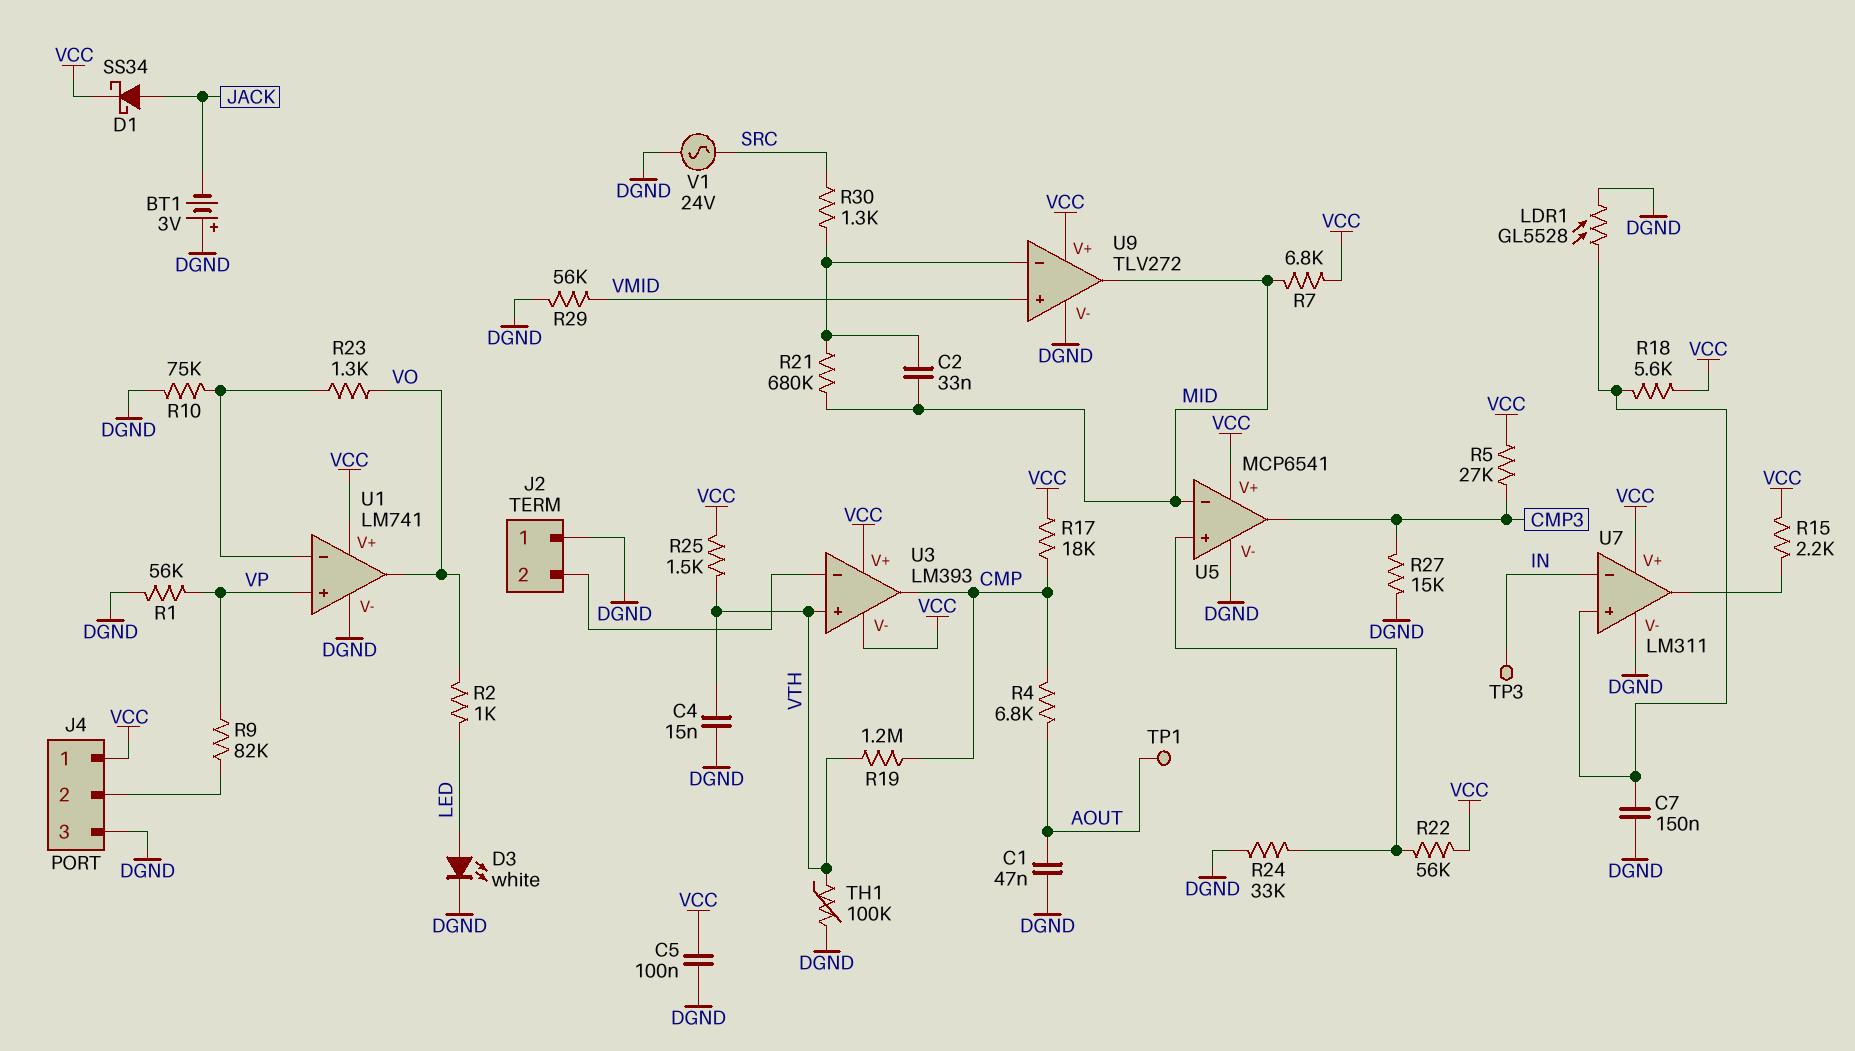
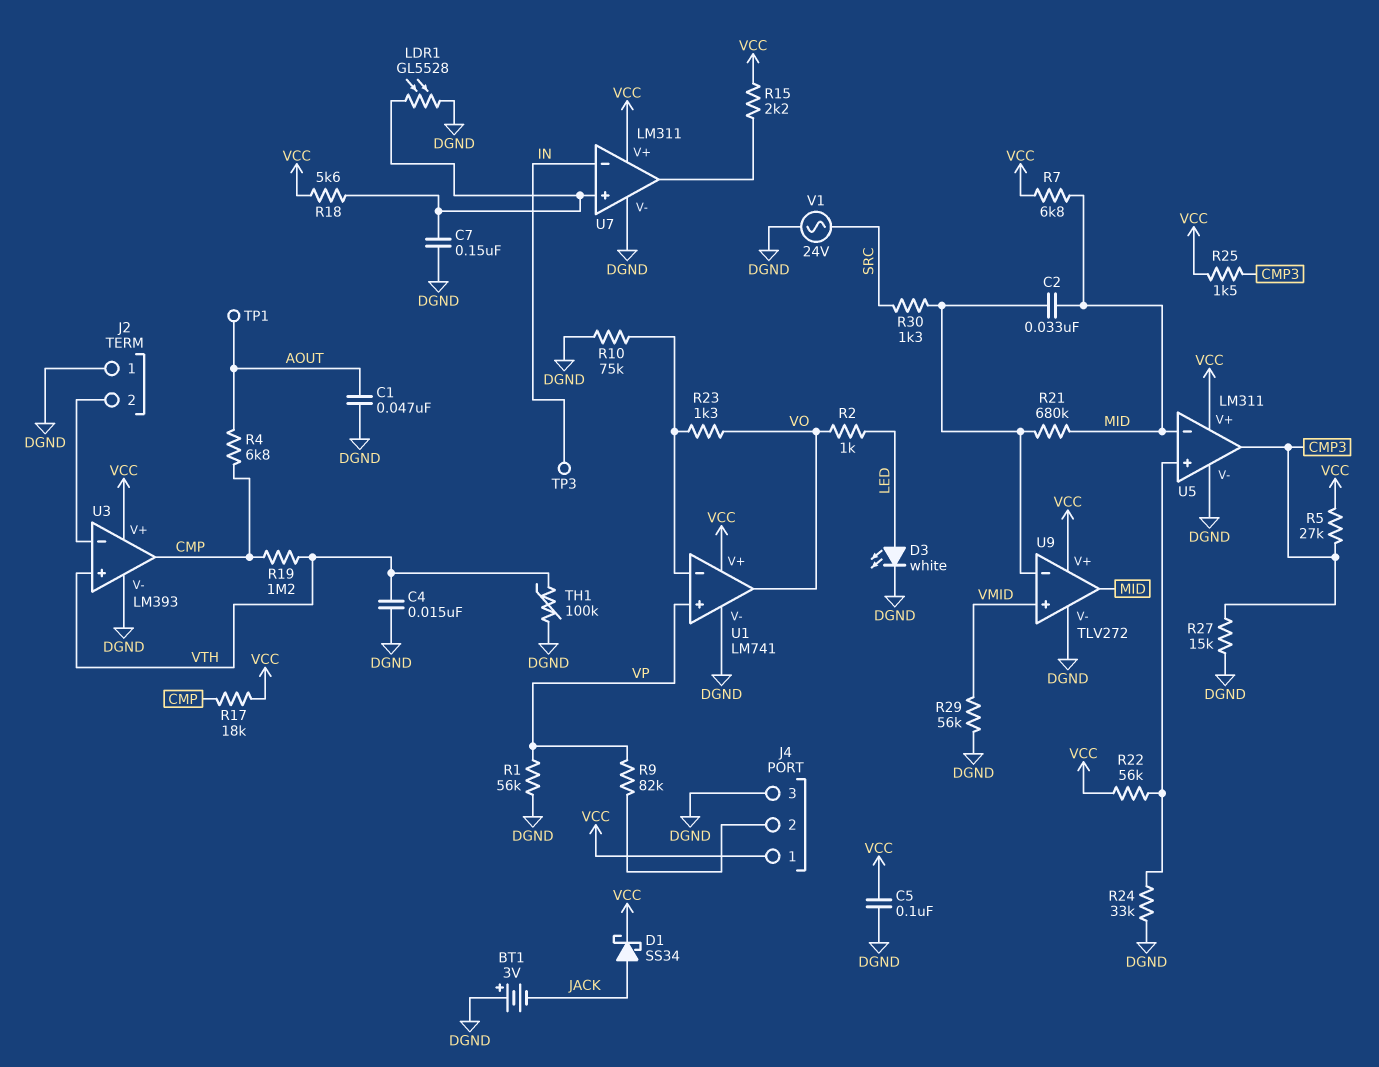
R25: 1.5k (VCC, VTH) -> 1.5k (CMP3, VCC)
U3 pin V-: VCC -> DGND
U5: MCP6541 -> LM311

